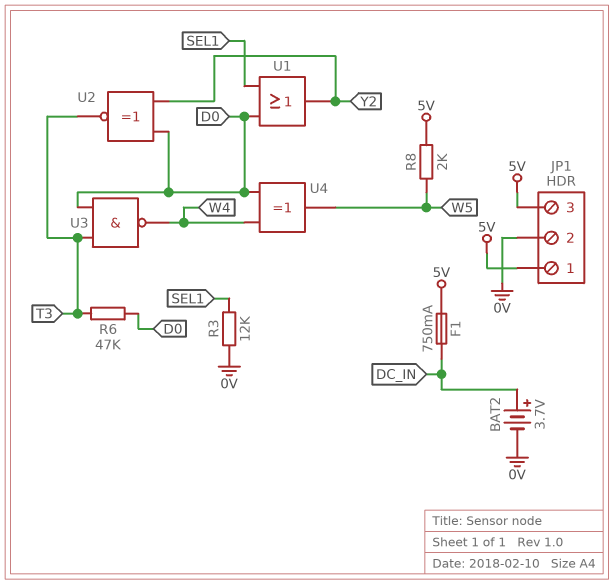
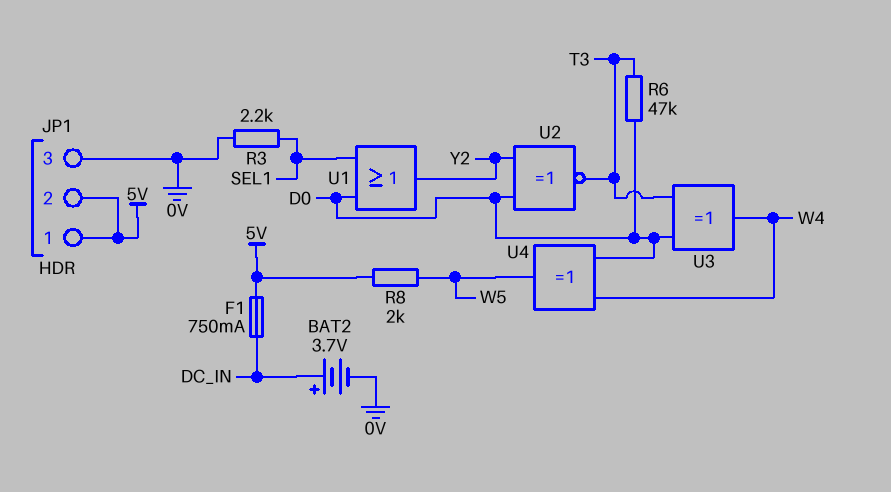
JP1 pin 2: 0V -> 5V
JP1 pin 3: 5V -> 0V
R3: 12k (0V, SEL1) -> 2.2k (0V, SEL1)
U3: NAND (in D0, in T3, out W4) -> XOR (in D0, in T3, out W4)

